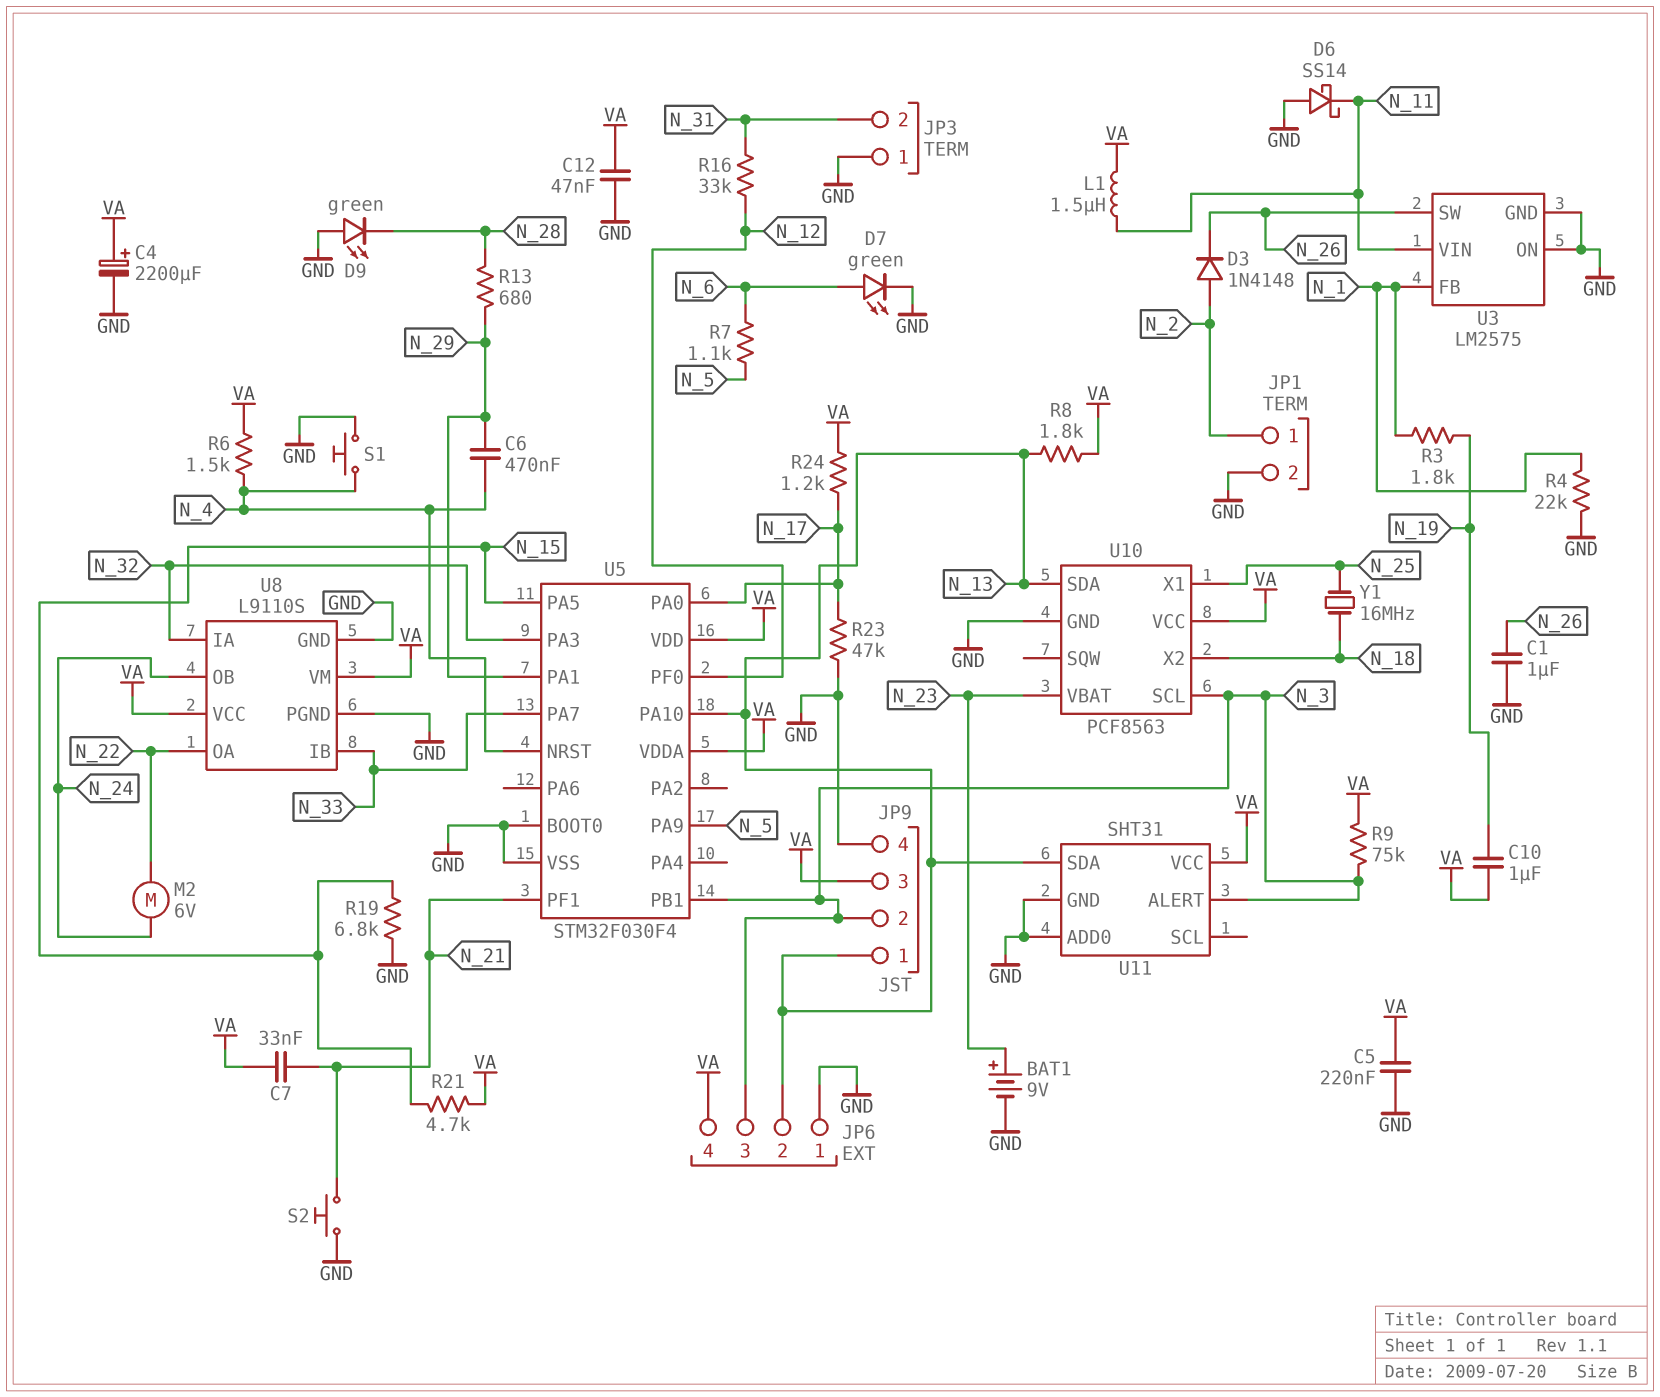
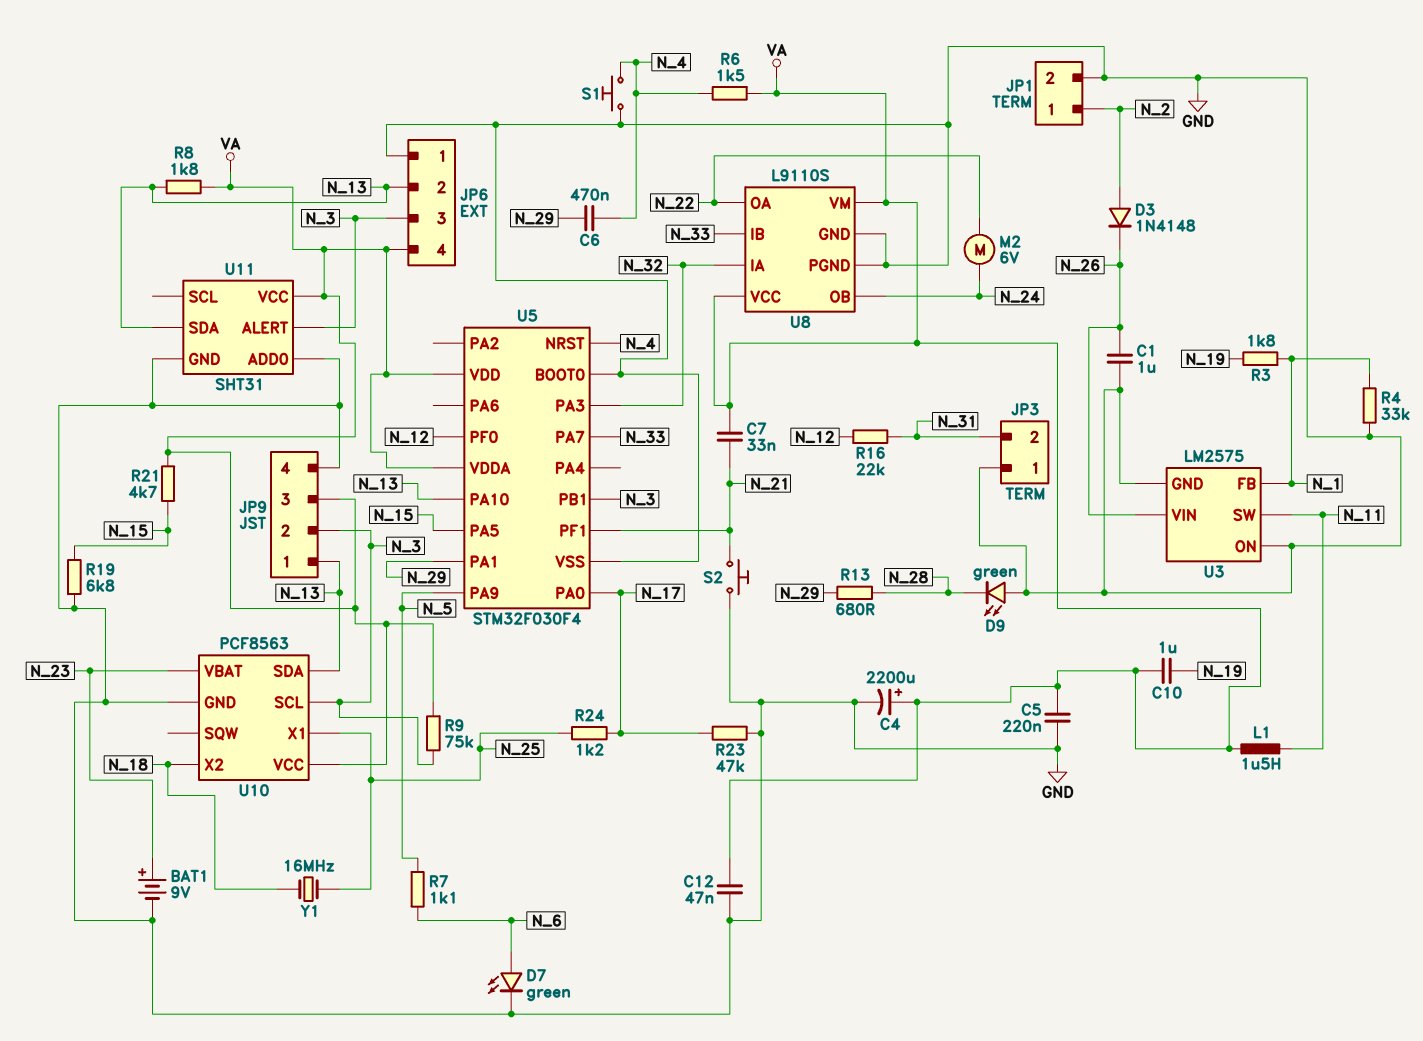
D6: schottky SS14 (A GND, K N_11) -> none
R4: 22k (GND, N_1) -> 33k (GND, N_1)
R16: 33k (N_12, N_31) -> 22k (N_12, N_31)
R24: 1.2k (N_17, VA) -> 1.2k (N_17, N_25)
U3 pin SW: N_26 -> N_11
U3 pin VIN: N_11 -> N_26

